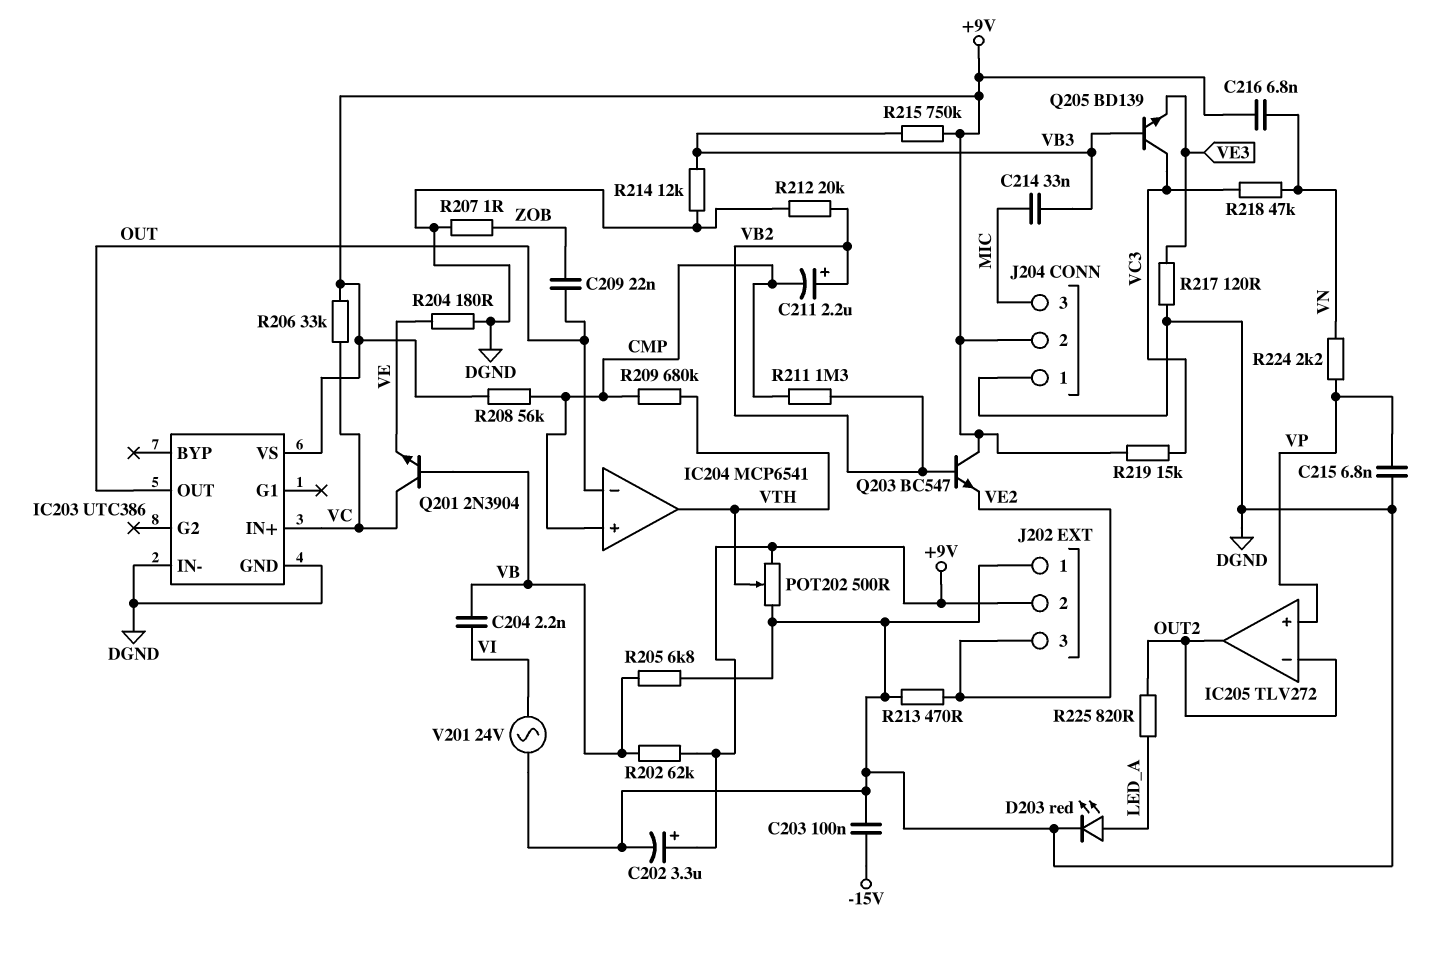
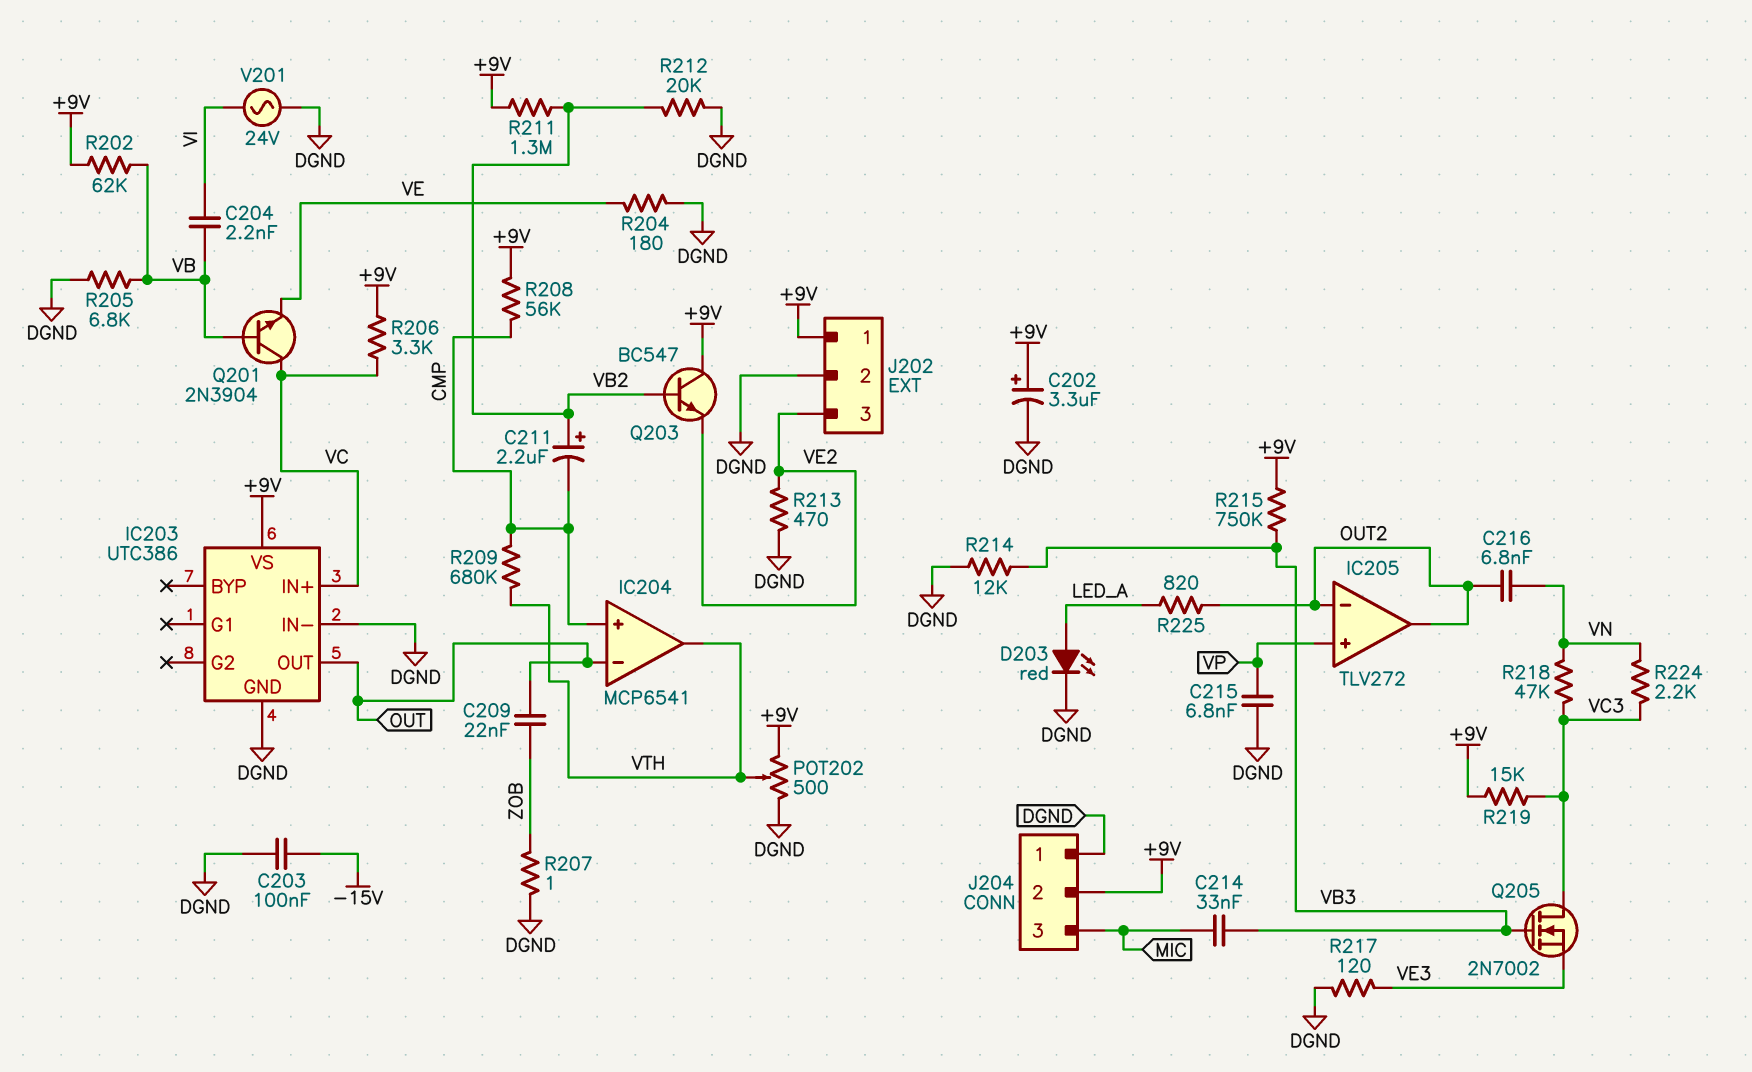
C216: 6.8nF (+9V, VN) -> 6.8nF (OUT2, VN)
J202 pin 1: DGND -> +9V
J202 pin 2: +9V -> DGND
Q205: NPN BD139 (B VB3, C VC3, E VE3) -> NMOS 2N7002 (G VB3, D VC3, S VE3)
R206: 33k (+9V, VC) -> 3.3k (+9V, VC)
R211: 1.3M (CMP, VB2) -> 1.3M (+9V, VB2)
R224: 2.2k (VN, VP) -> 2.2k (VC3, VN)

